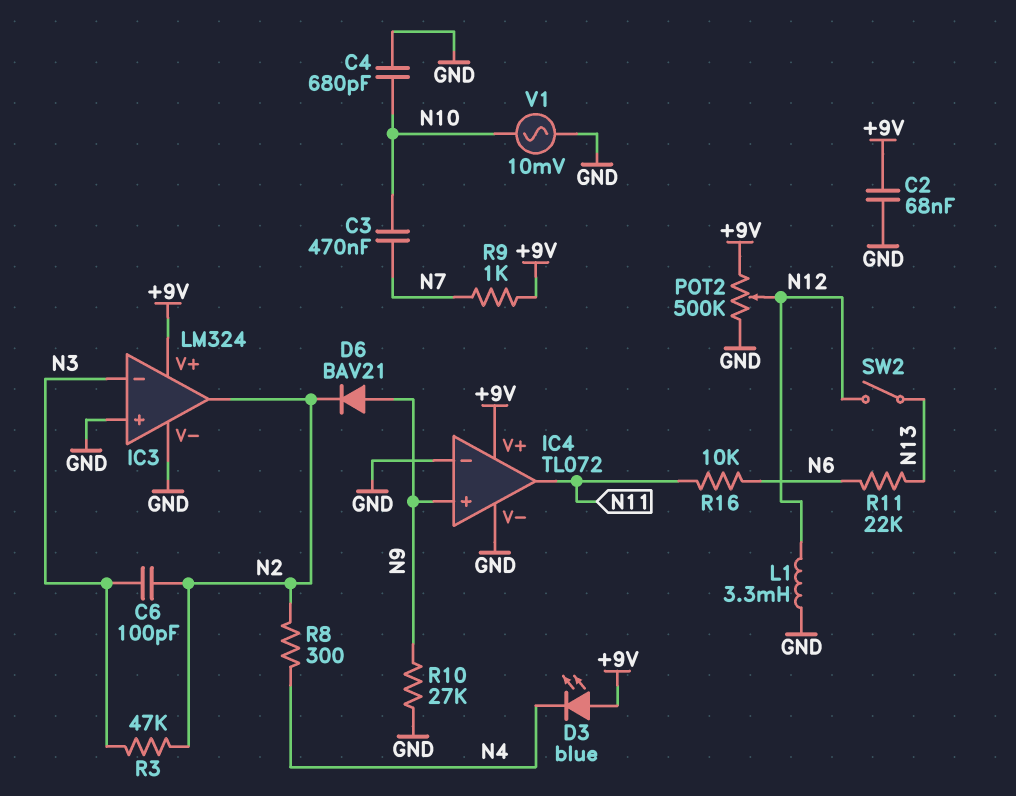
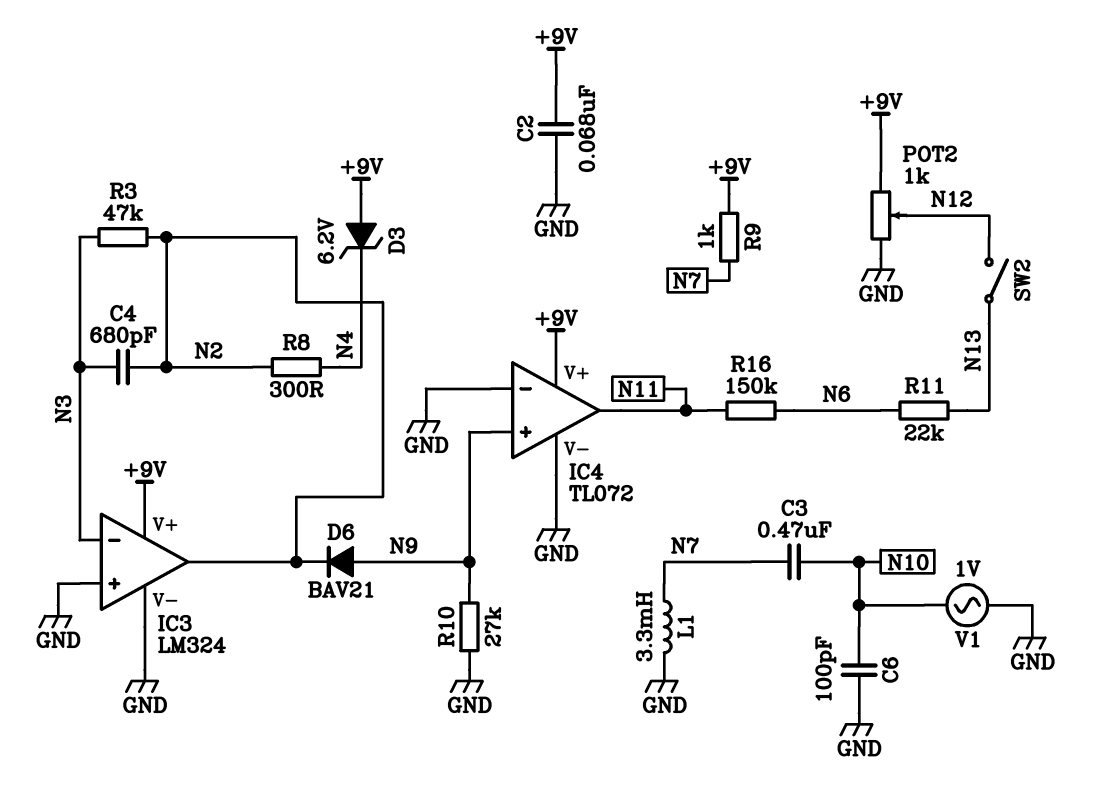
C4: 680pF (GND, N10) -> 680pF (N2, N3)
C6: 100pF (N2, N3) -> 100pF (GND, N10)
D3: LED blue (A +9V, K N4) -> zener 6.2V (A +9V, K N4)
L1: 3.3mH (GND, N12) -> 3.3mH (GND, N7)
POT2: 500k (+9V, GND, wiper N12) -> 1k (+9V, GND, wiper N12)
R16: 10k (N6, N11) -> 150k (N6, N11)
V1: AC 10mV (GND, N10) -> AC 1V (GND, N10)

